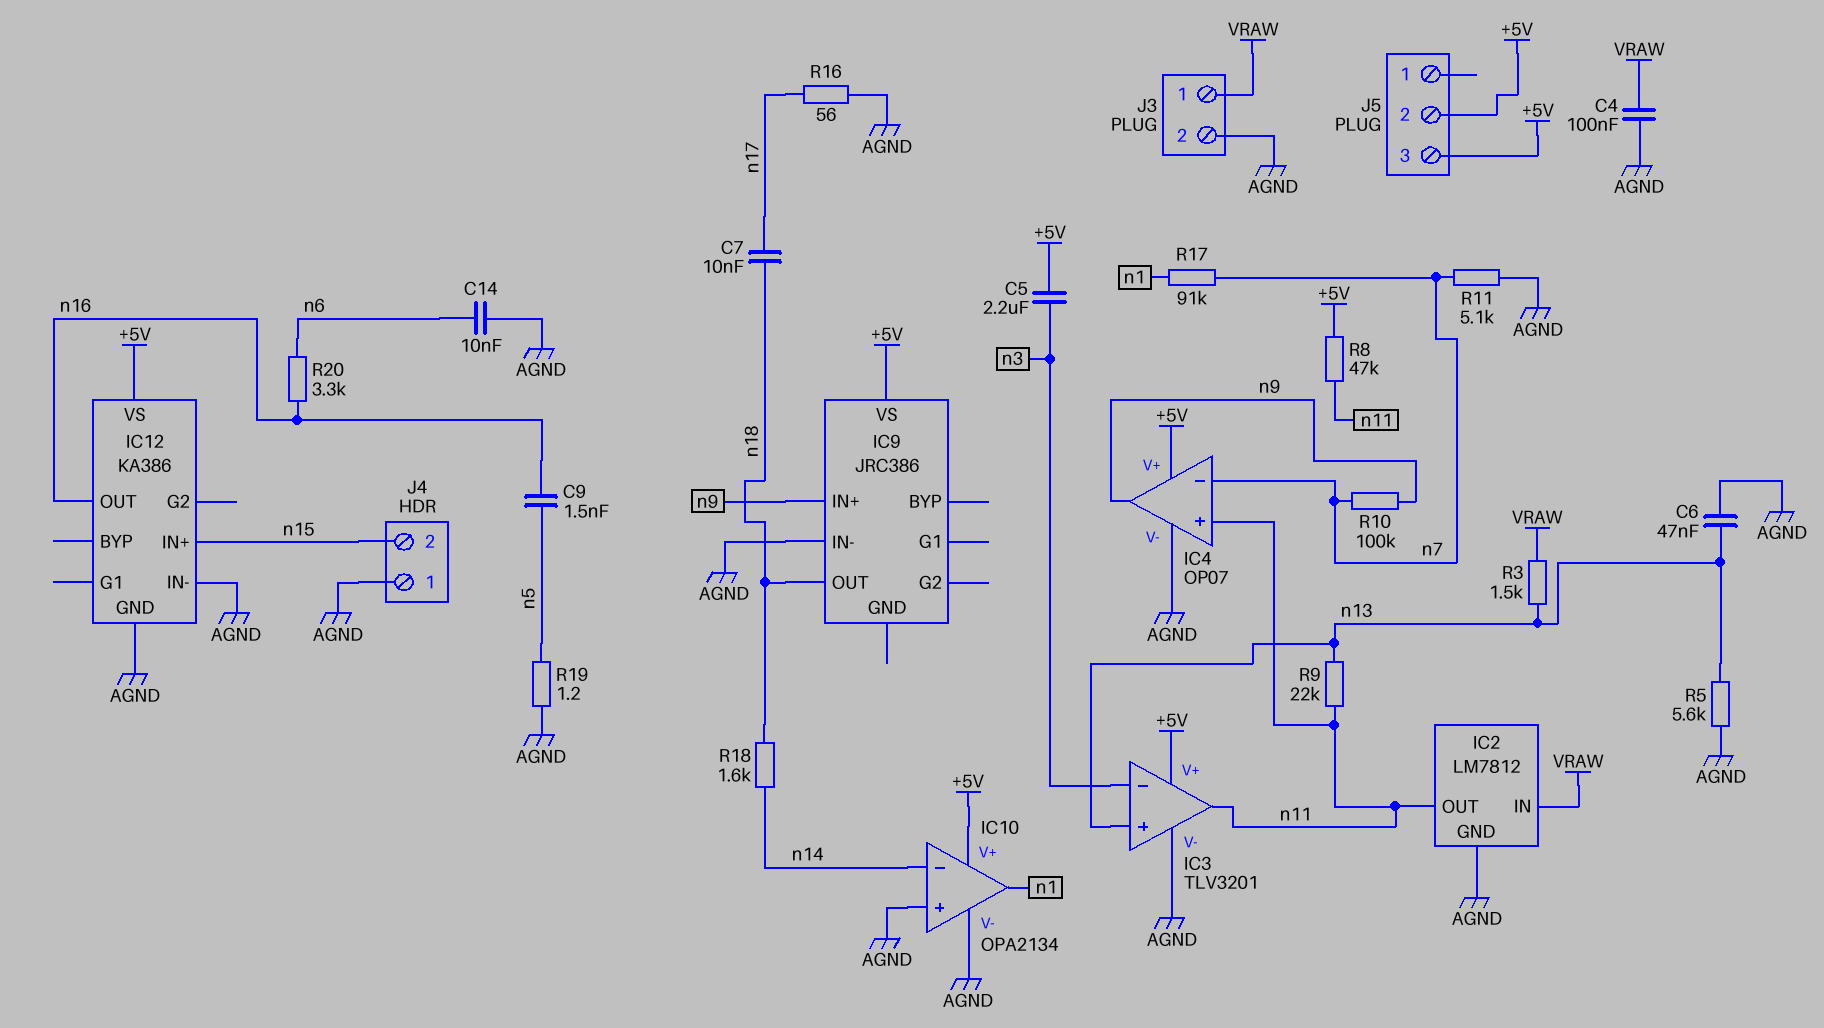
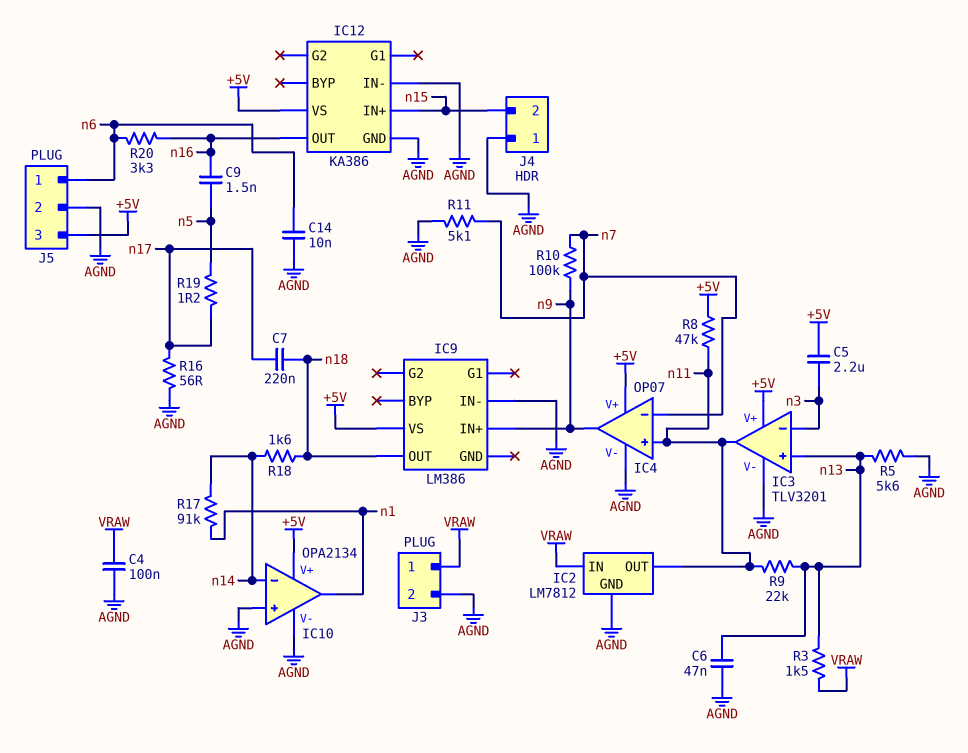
C7: 10nF (n17, n18) -> 220nF (n17, n18)
IC9: JRC386 -> LM386
J5 pin 1: none -> n6
J5 pin 2: +5V -> AGND
R17: 91k (n1, n7) -> 91k (n1, n14)
R19: 1.2 (AGND, n5) -> 1.2 (n5, n17)

